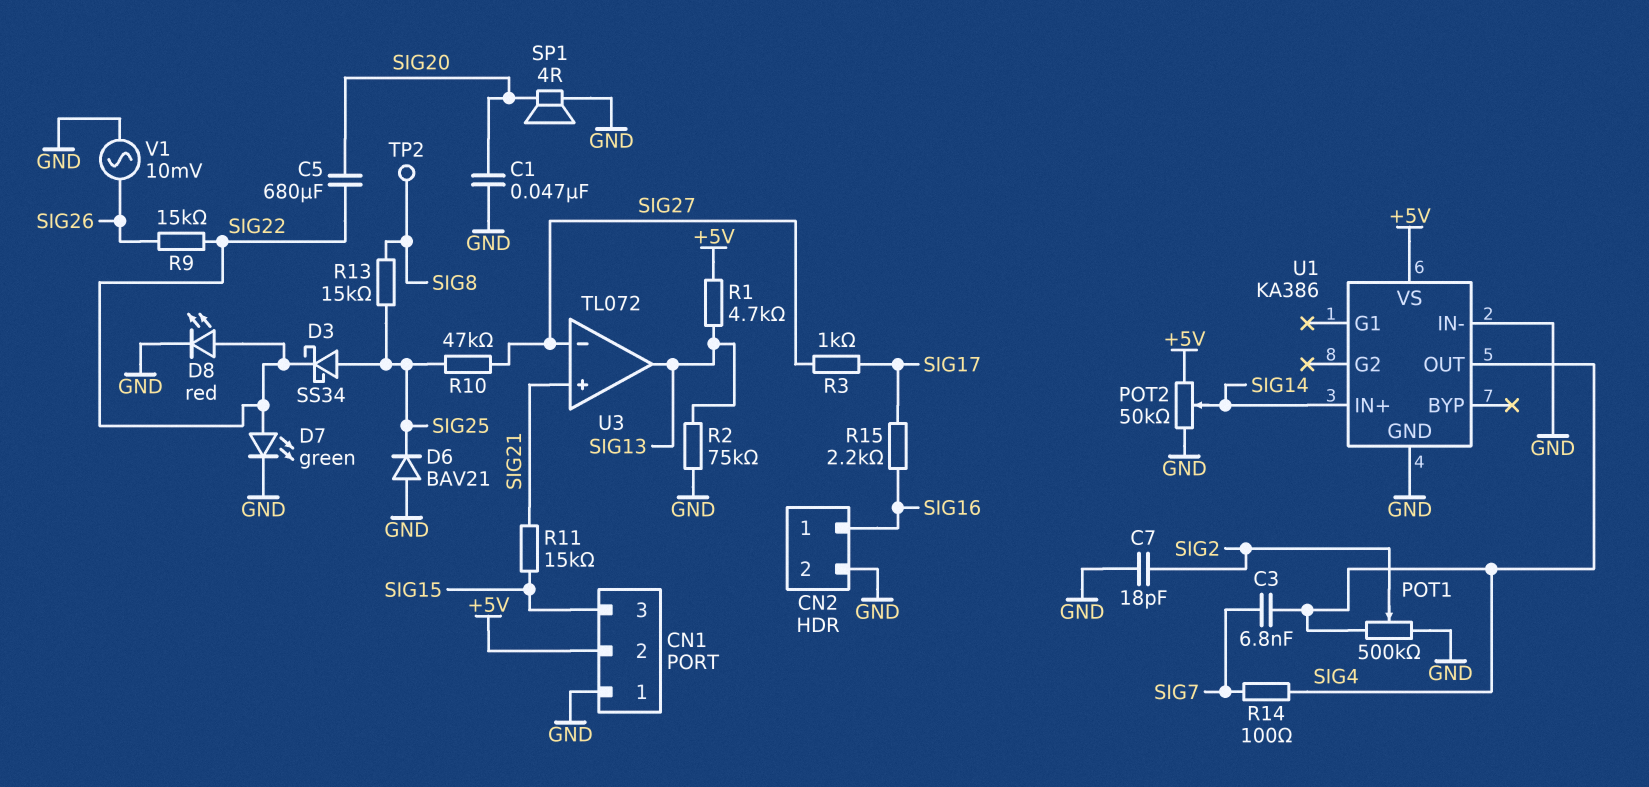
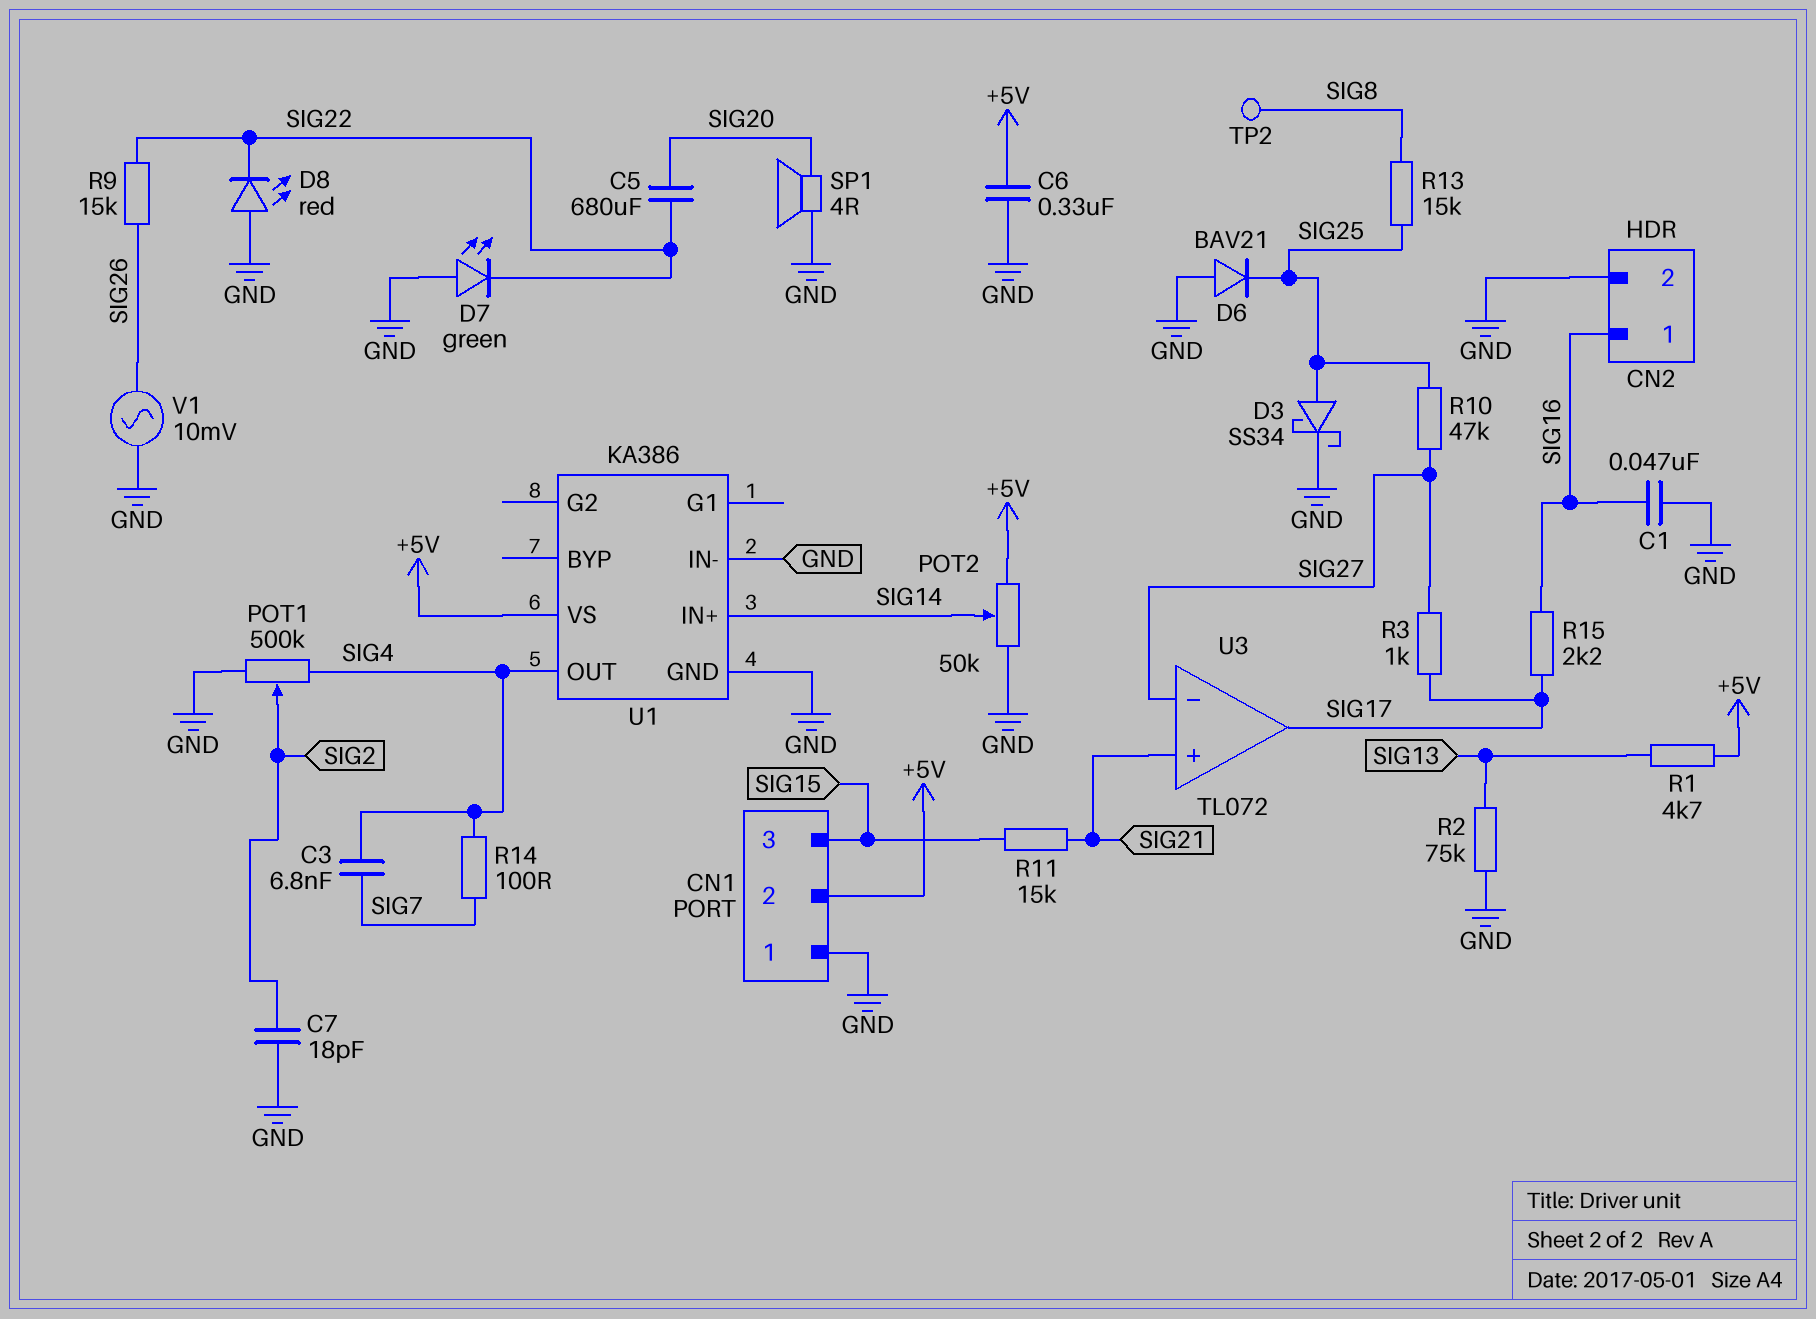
C1: 47nF (GND, SIG20) -> 47nF (GND, SIG16)
C6: none -> 330nF (+5V, GND)
D3: schottky SS34 (A SIG25, K SIG22) -> schottky SS34 (A SIG25, K GND)
D7: LED green (A SIG22, K GND) -> LED green (A GND, K SIG22)
D8: LED red (A SIG22, K GND) -> LED red (A GND, K SIG22)
U3 pin out: SIG13 -> SIG17

